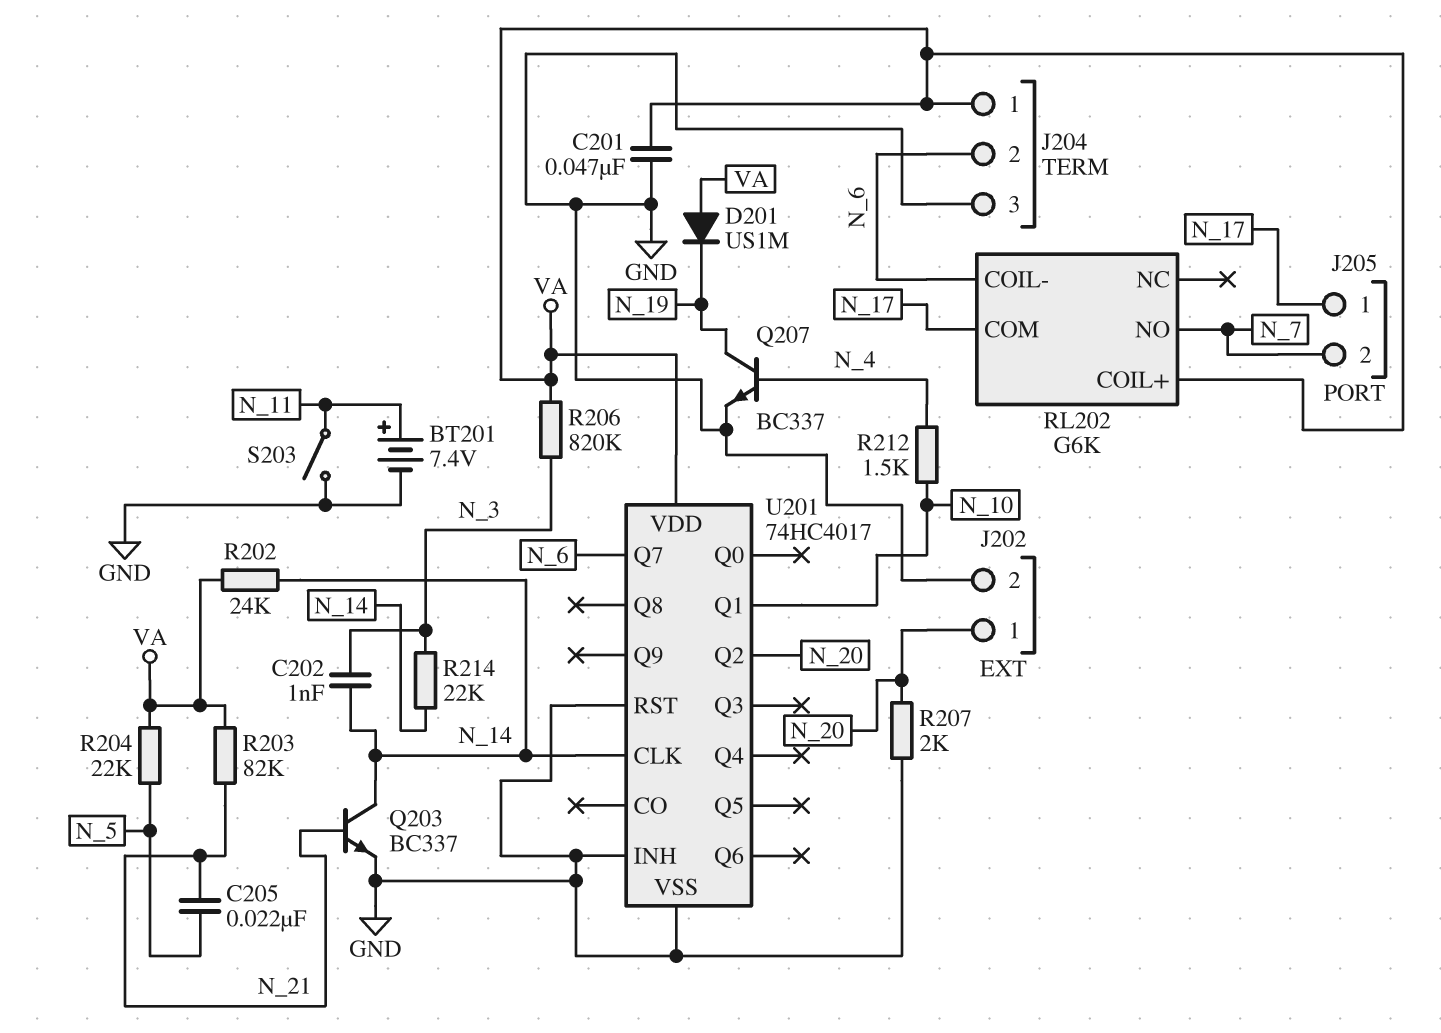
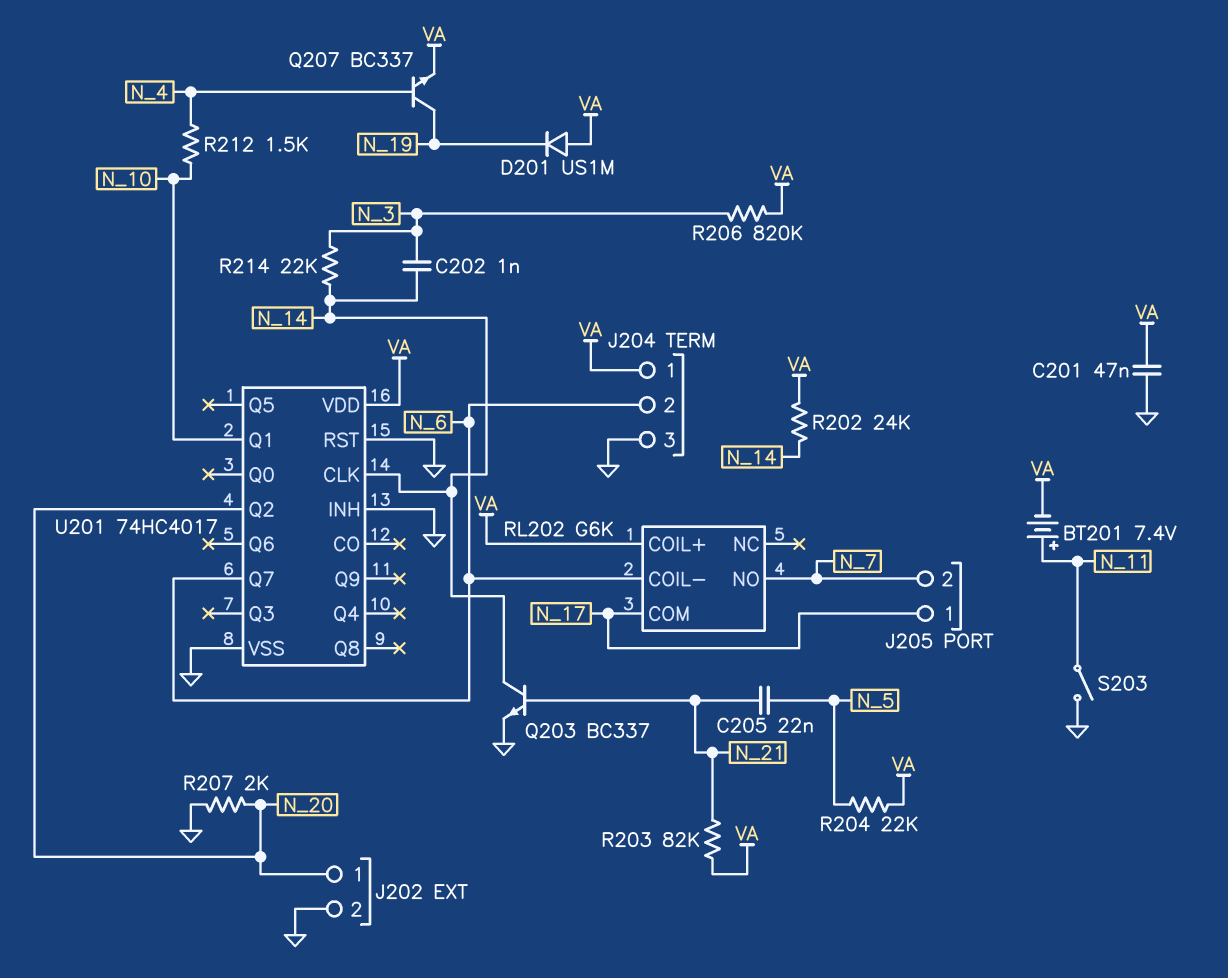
BT201: 7.4V (plus N_11, minus GND) -> 7.4V (plus N_11, minus VA)
Q207: NPN BC337 (B N_4, C N_19, E GND) -> NPN BC337 (B N_4, C N_19, E VA)

